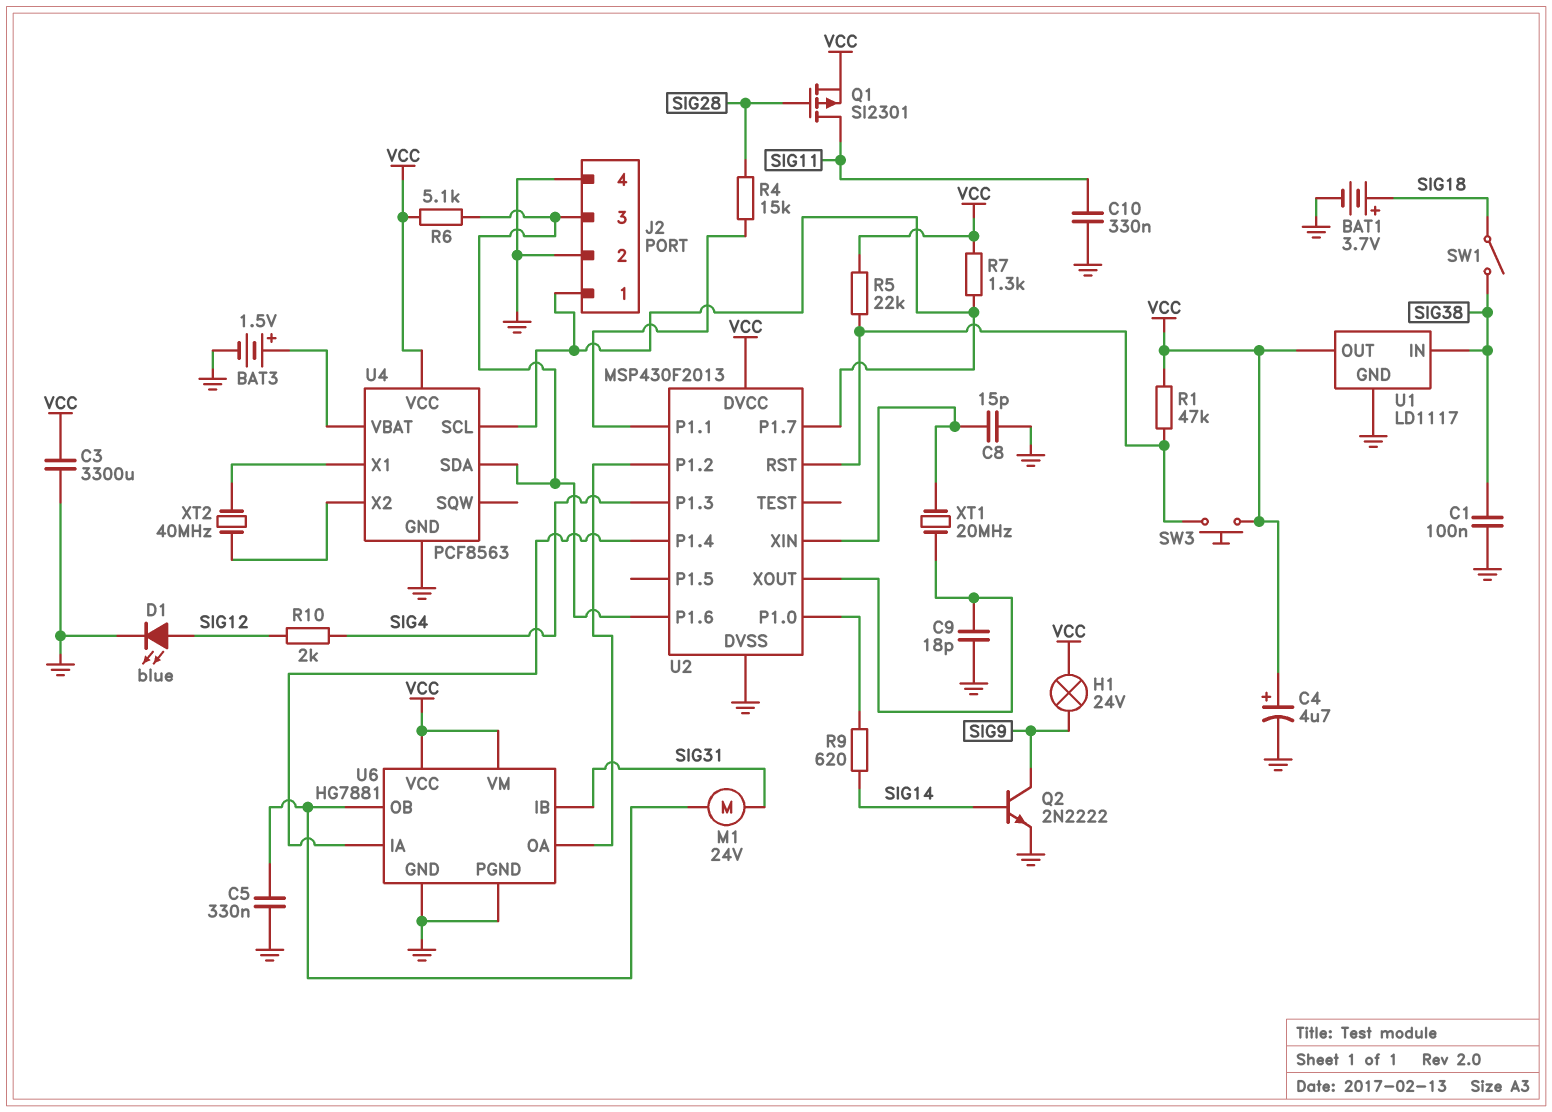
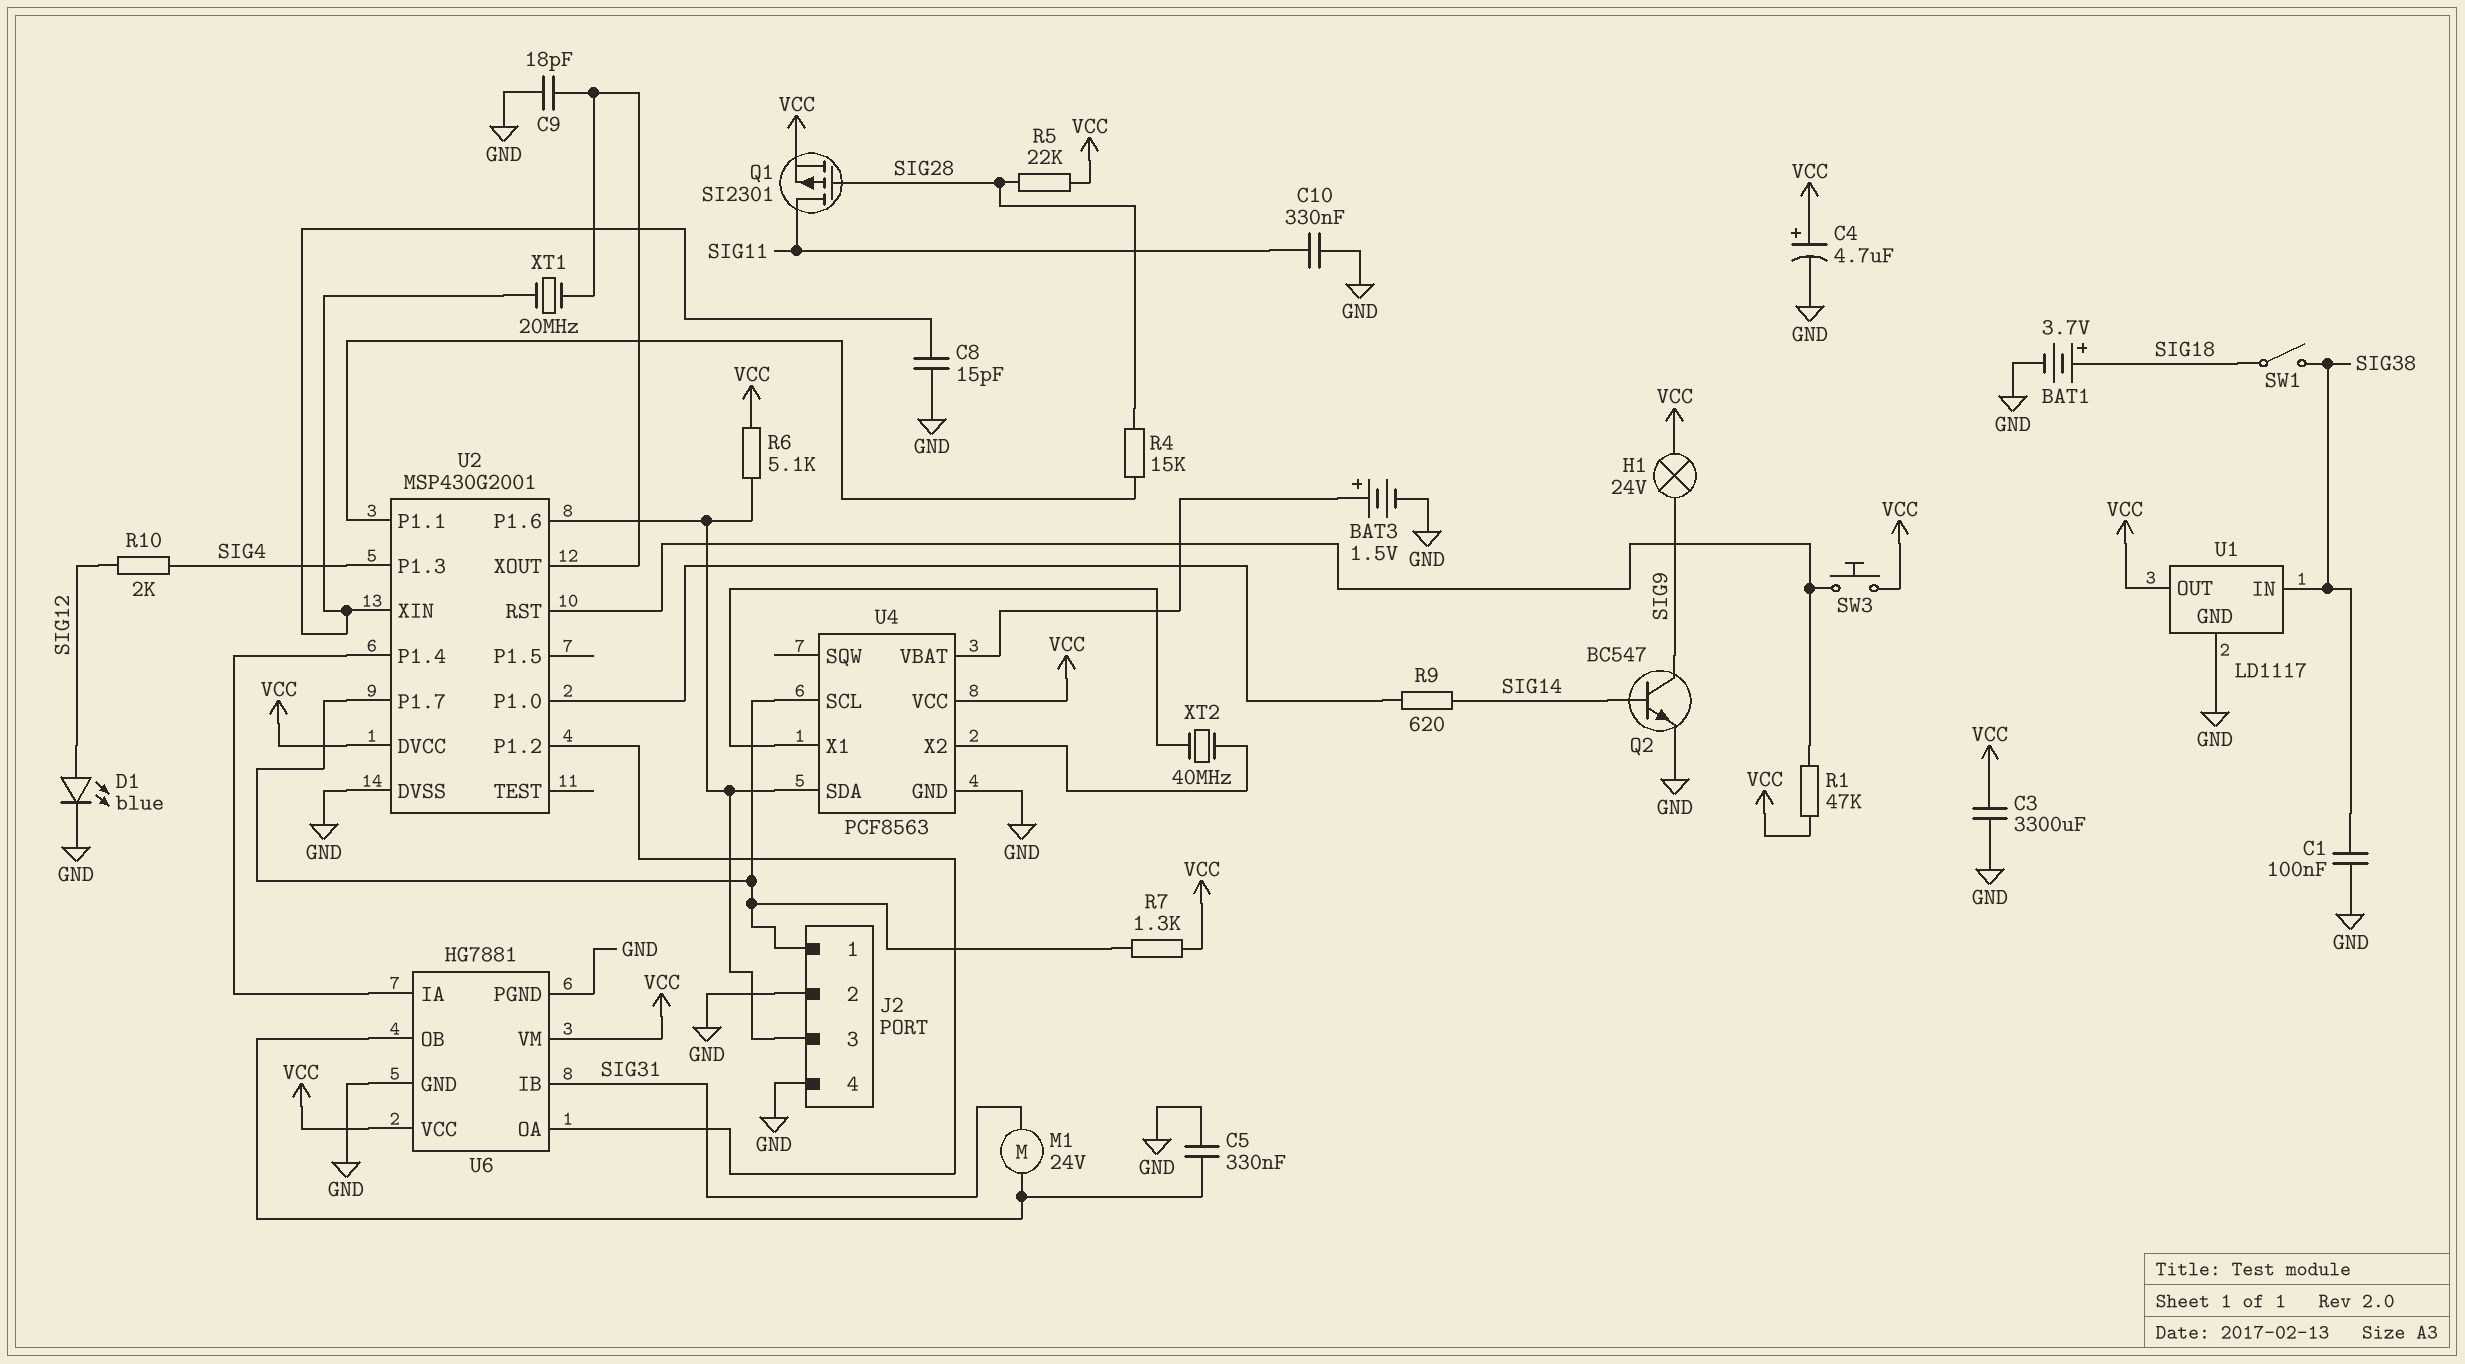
Q2: NPN 2N2222 (B SIG14, C SIG9, E GND) -> NPN BC547 (B SIG14, C SIG9, E GND)
R5: 22k (U2/RST, VCC) -> 22k (SIG28, VCC)
U2: MSP430F2013 -> MSP430G2001

